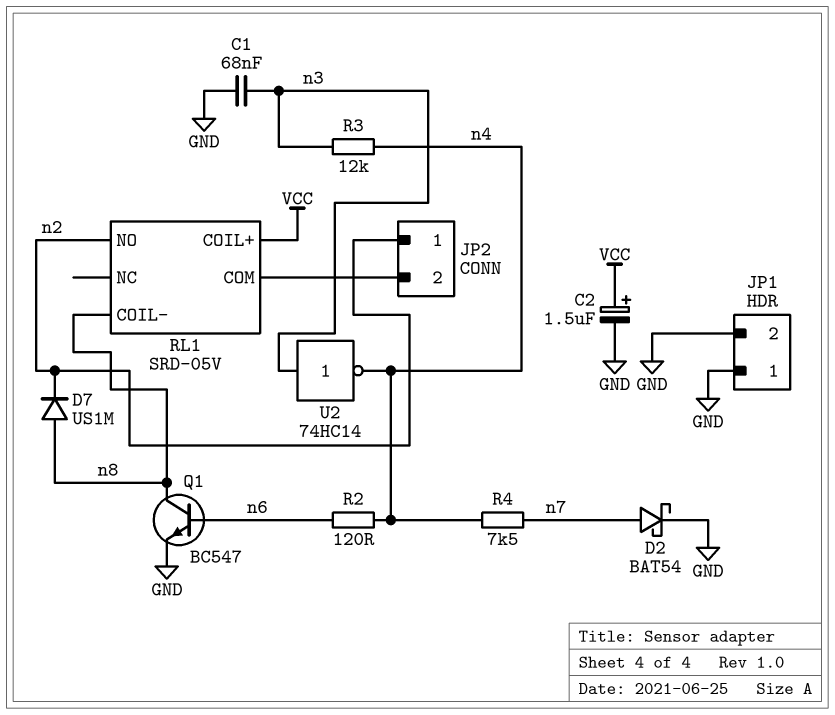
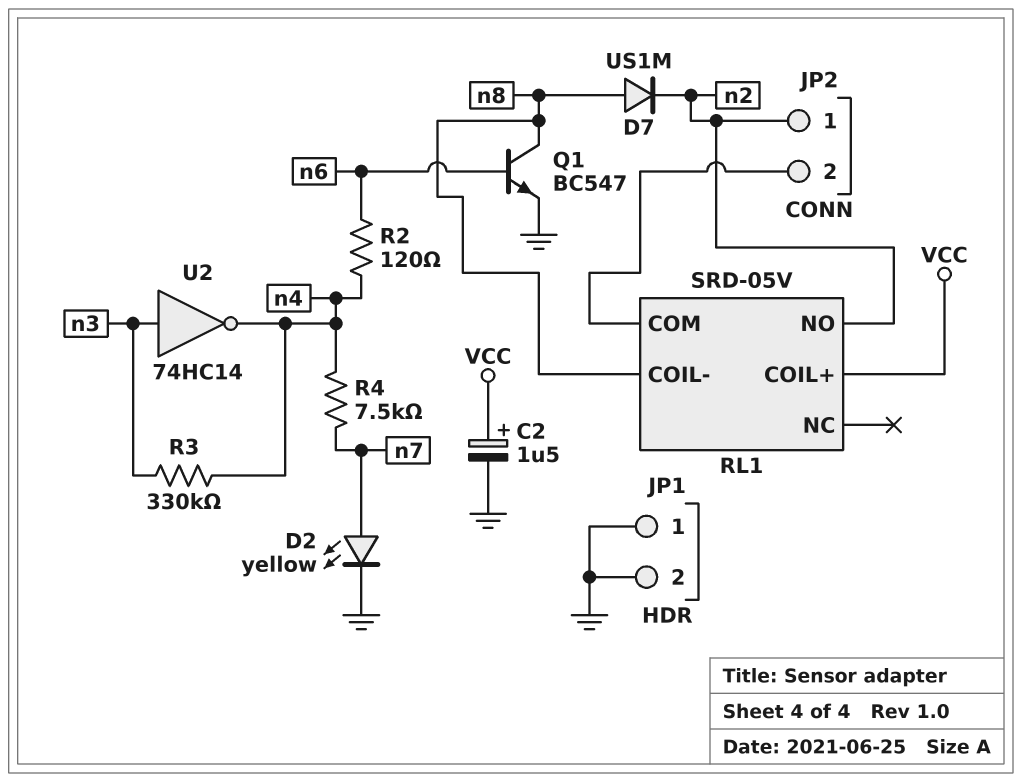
C1: 68nF (GND, n3) -> none
D2: schottky BAT54 (A n7, K GND) -> LED yellow (A n7, K GND)
R3: 12k (n3, n4) -> 330k (n3, n4)

